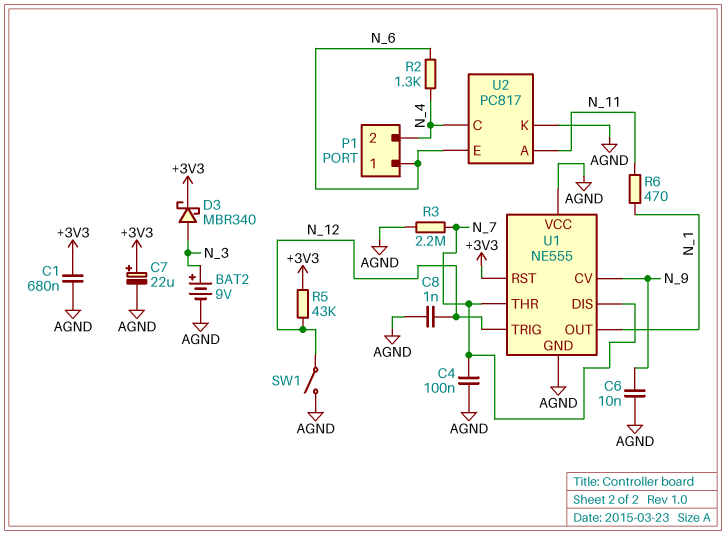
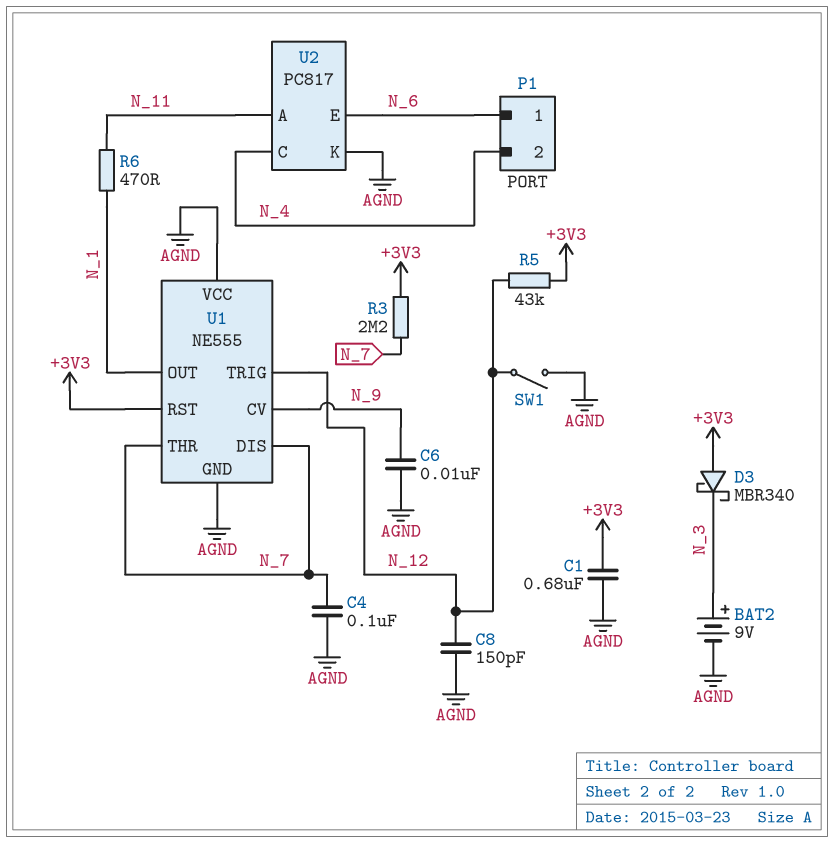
C7: 22uF (plus +3V3, minus AGND) -> none
C8: 1nF (AGND, N_12) -> 150pF (AGND, N_12)
D3: schottky MBR340 (A N_3, K +3V3) -> schottky MBR340 (A +3V3, K N_3)
R2: 1.3k (N_4, N_6) -> none
R3: 2.2M (AGND, N_7) -> 2.2M (+3V3, N_7)

